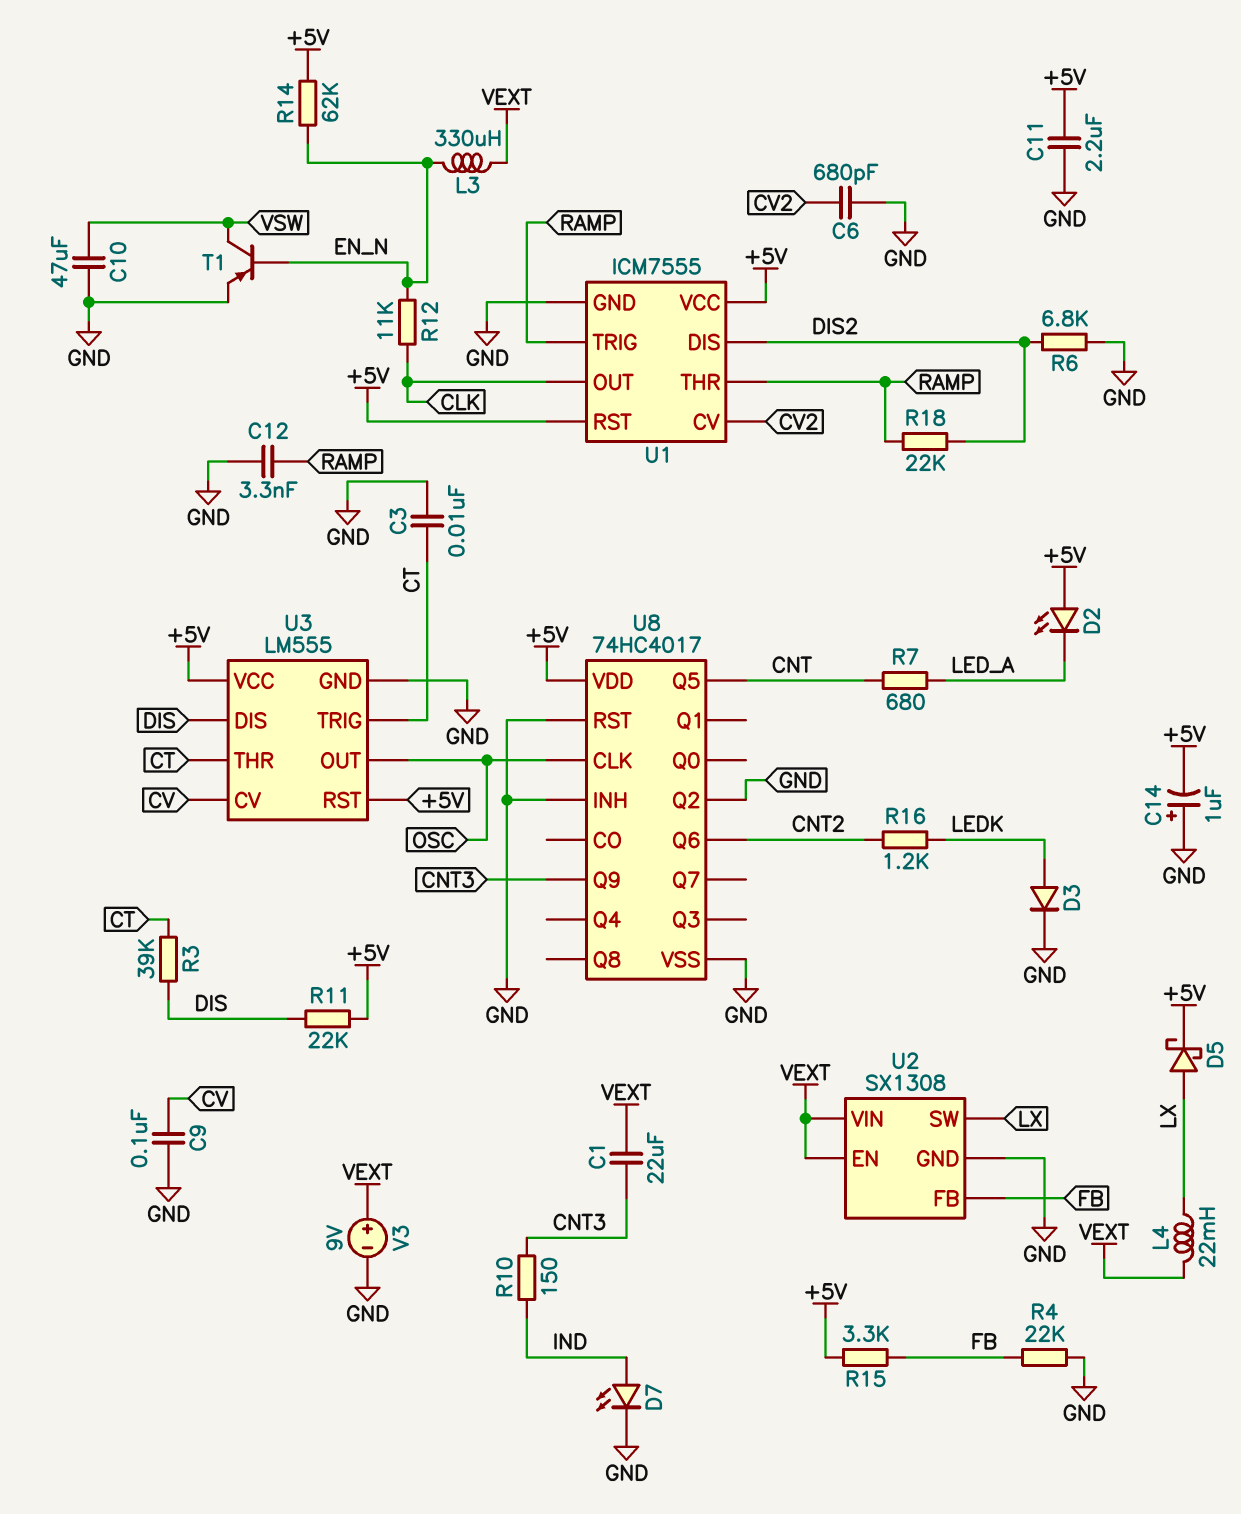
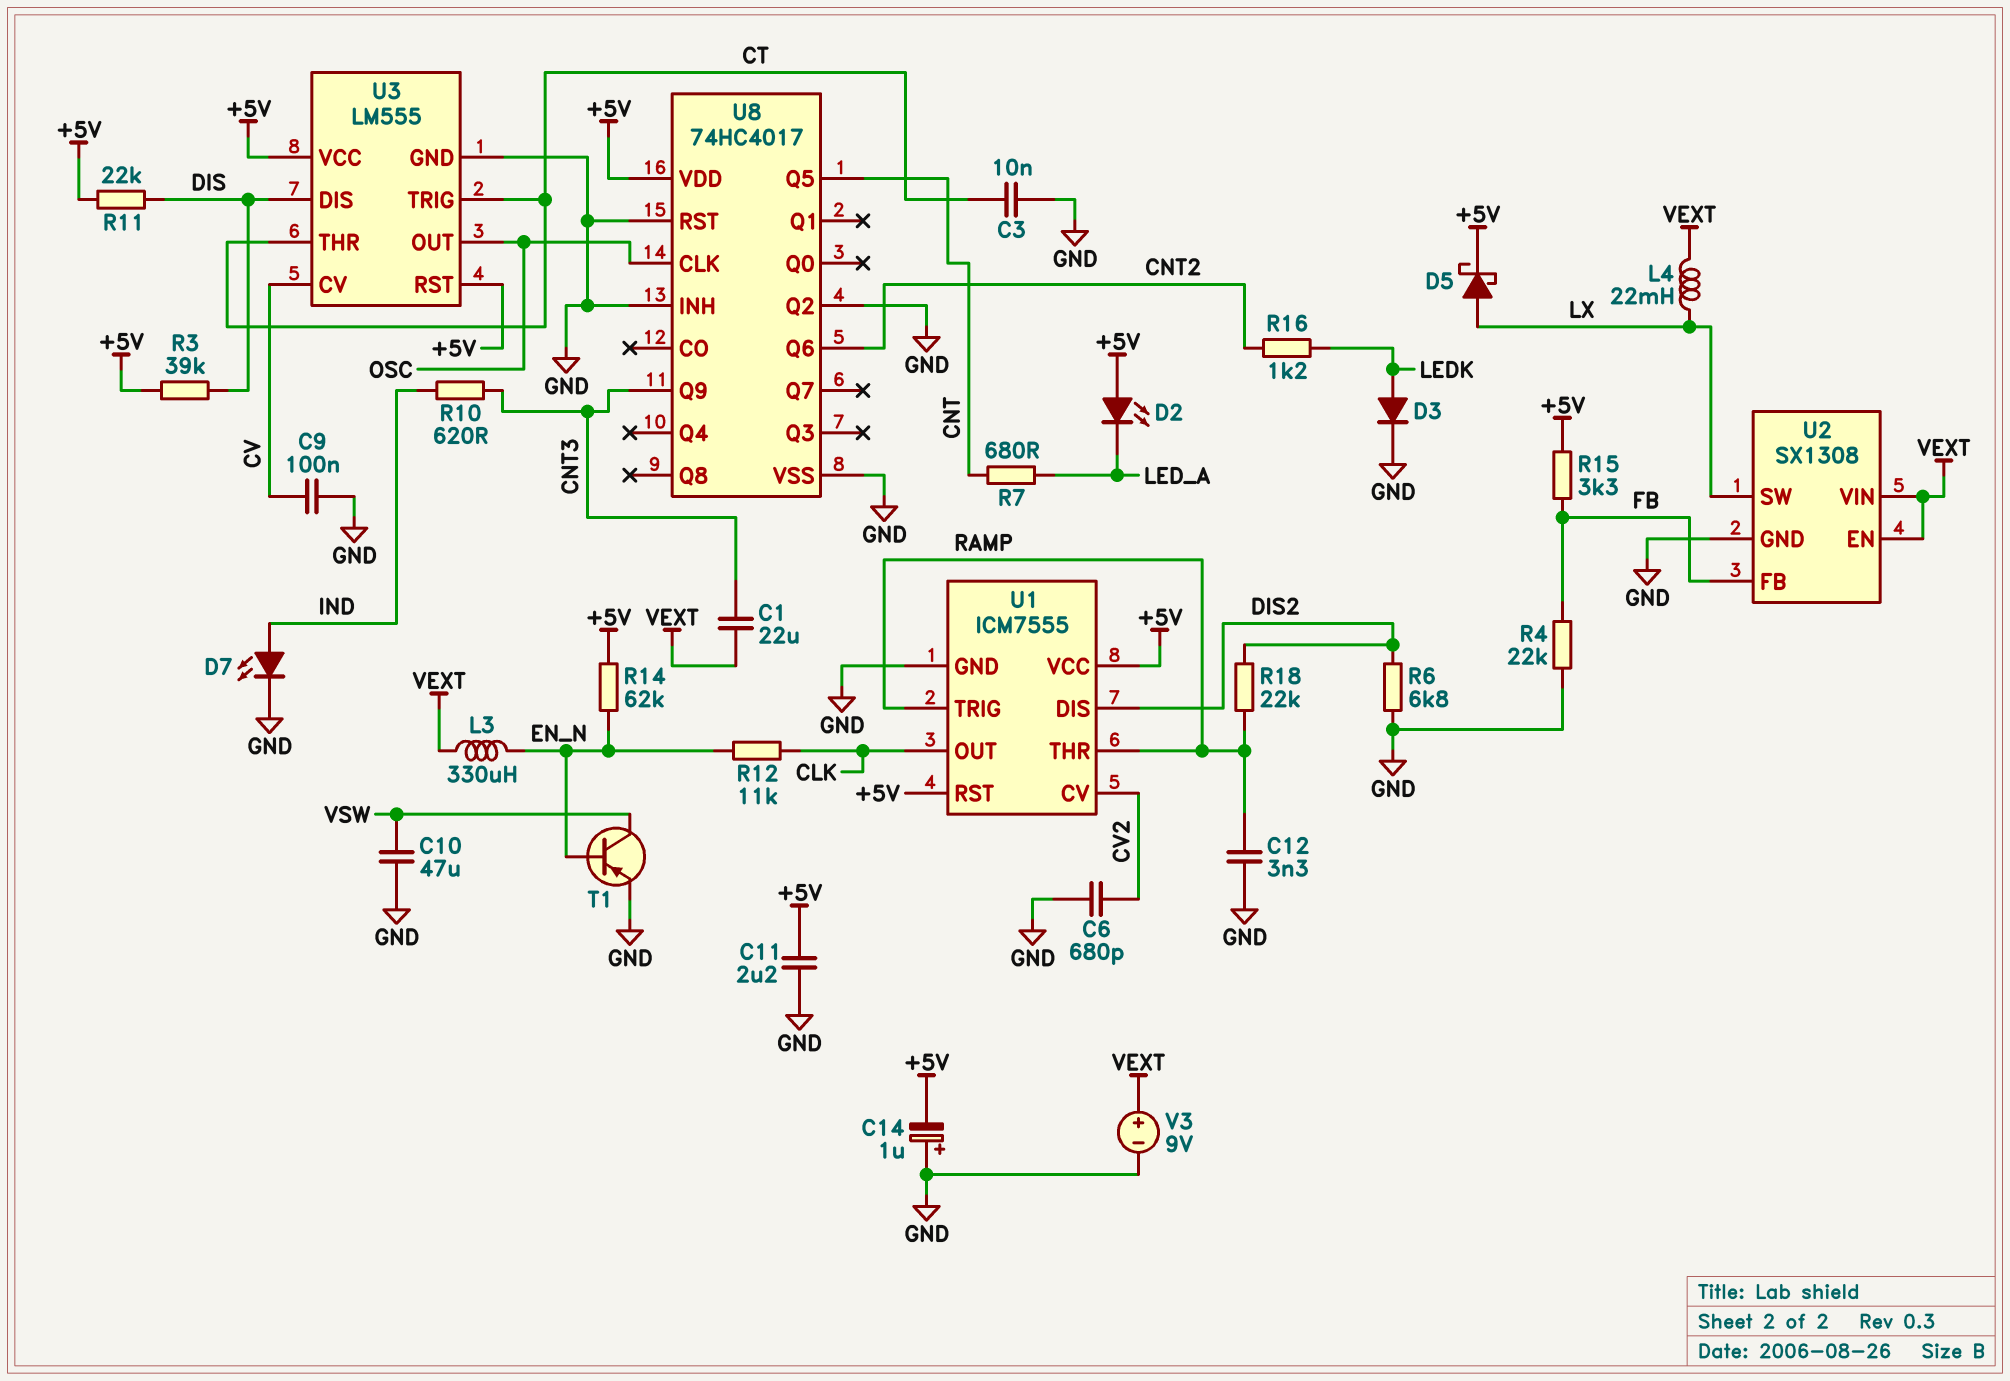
R3: 39k (CT, DIS) -> 39k (+5V, DIS)
R10: 150 (CNT3, IND) -> 620 (CNT3, IND)

